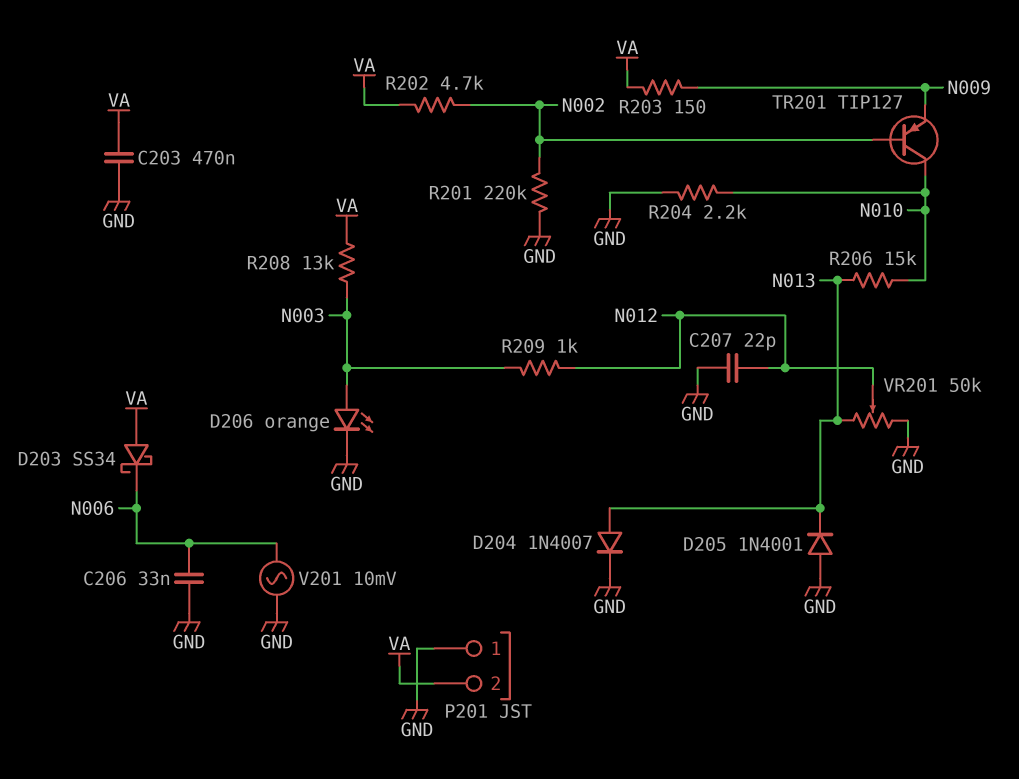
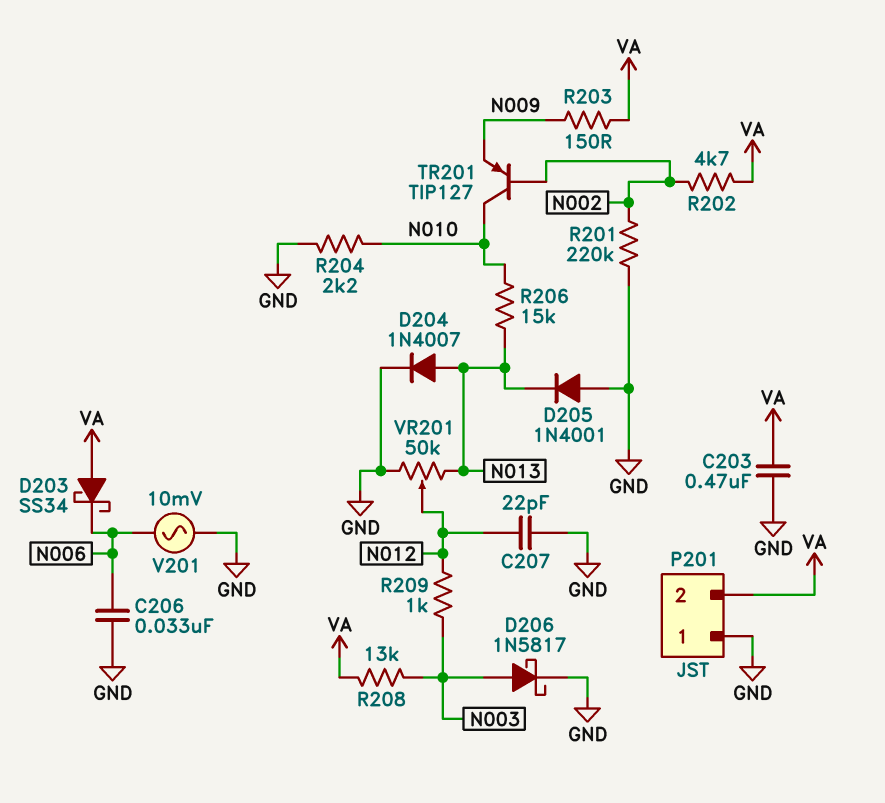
D206: LED orange (A N003, K GND) -> schottky 1N5817 (A N003, K GND)

